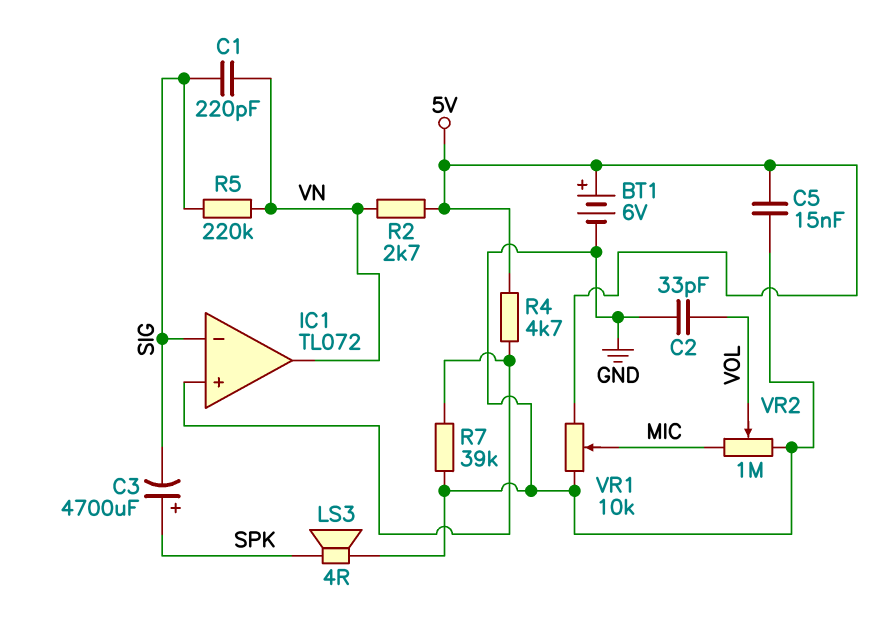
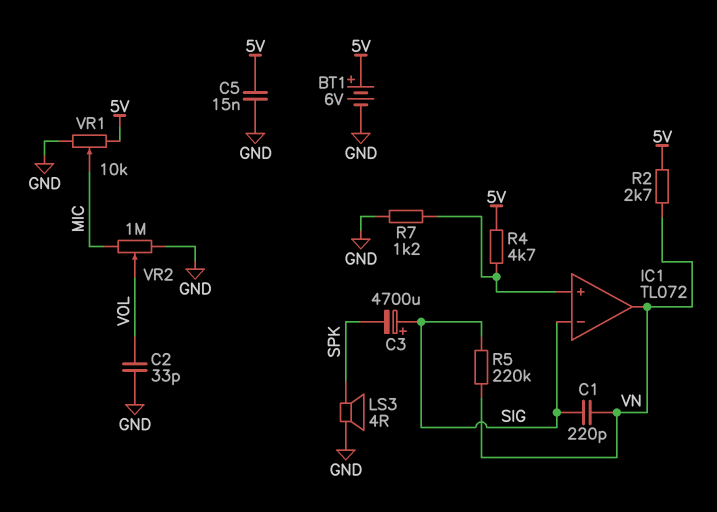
C3: 4700uF (plus SPK, minus SIG) -> 4700uF (plus SIG, minus SPK)
R7: 39k (GND, IC1/in+) -> 1.2k (GND, IC1/in+)

